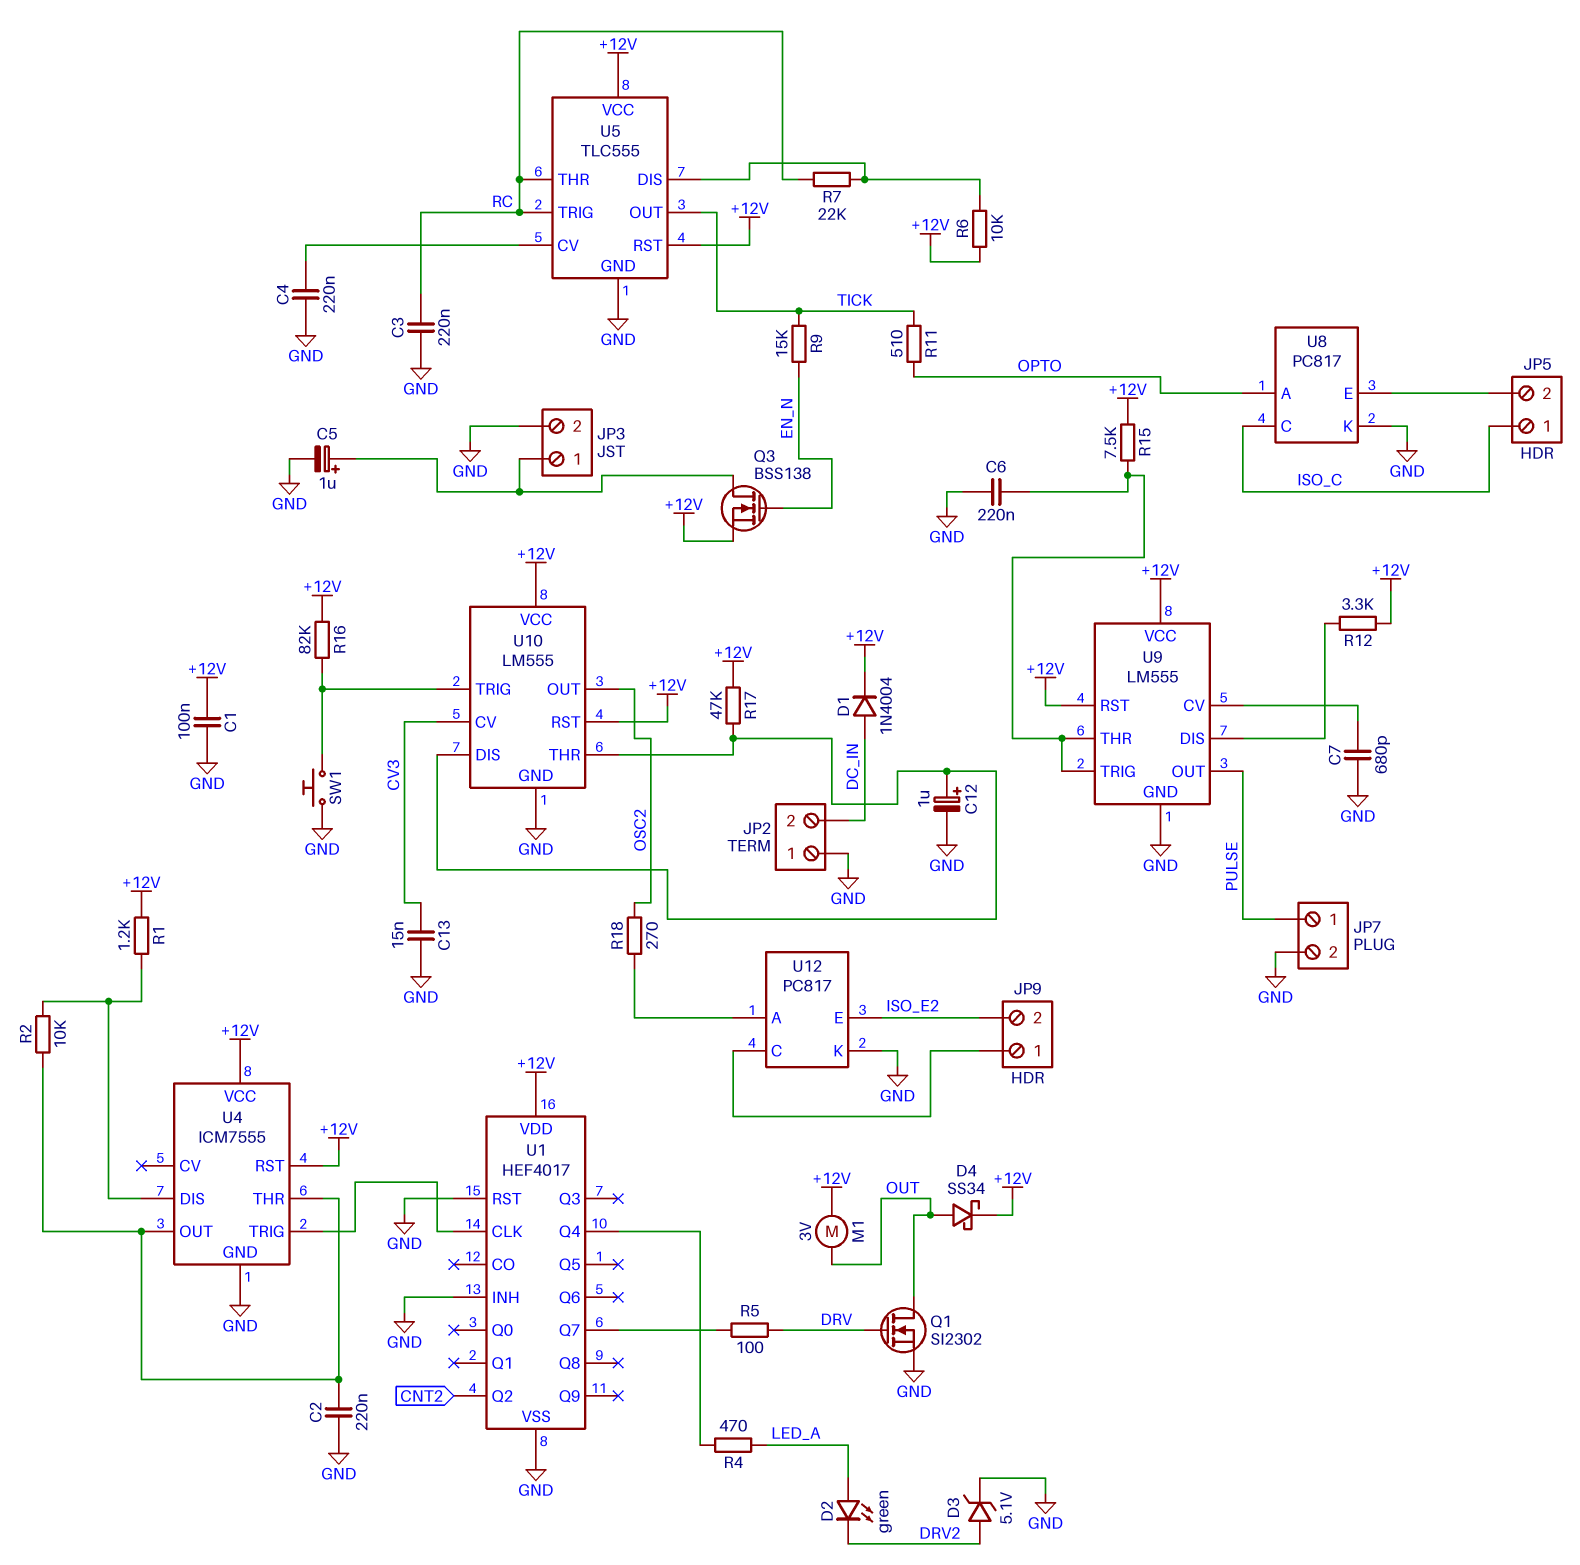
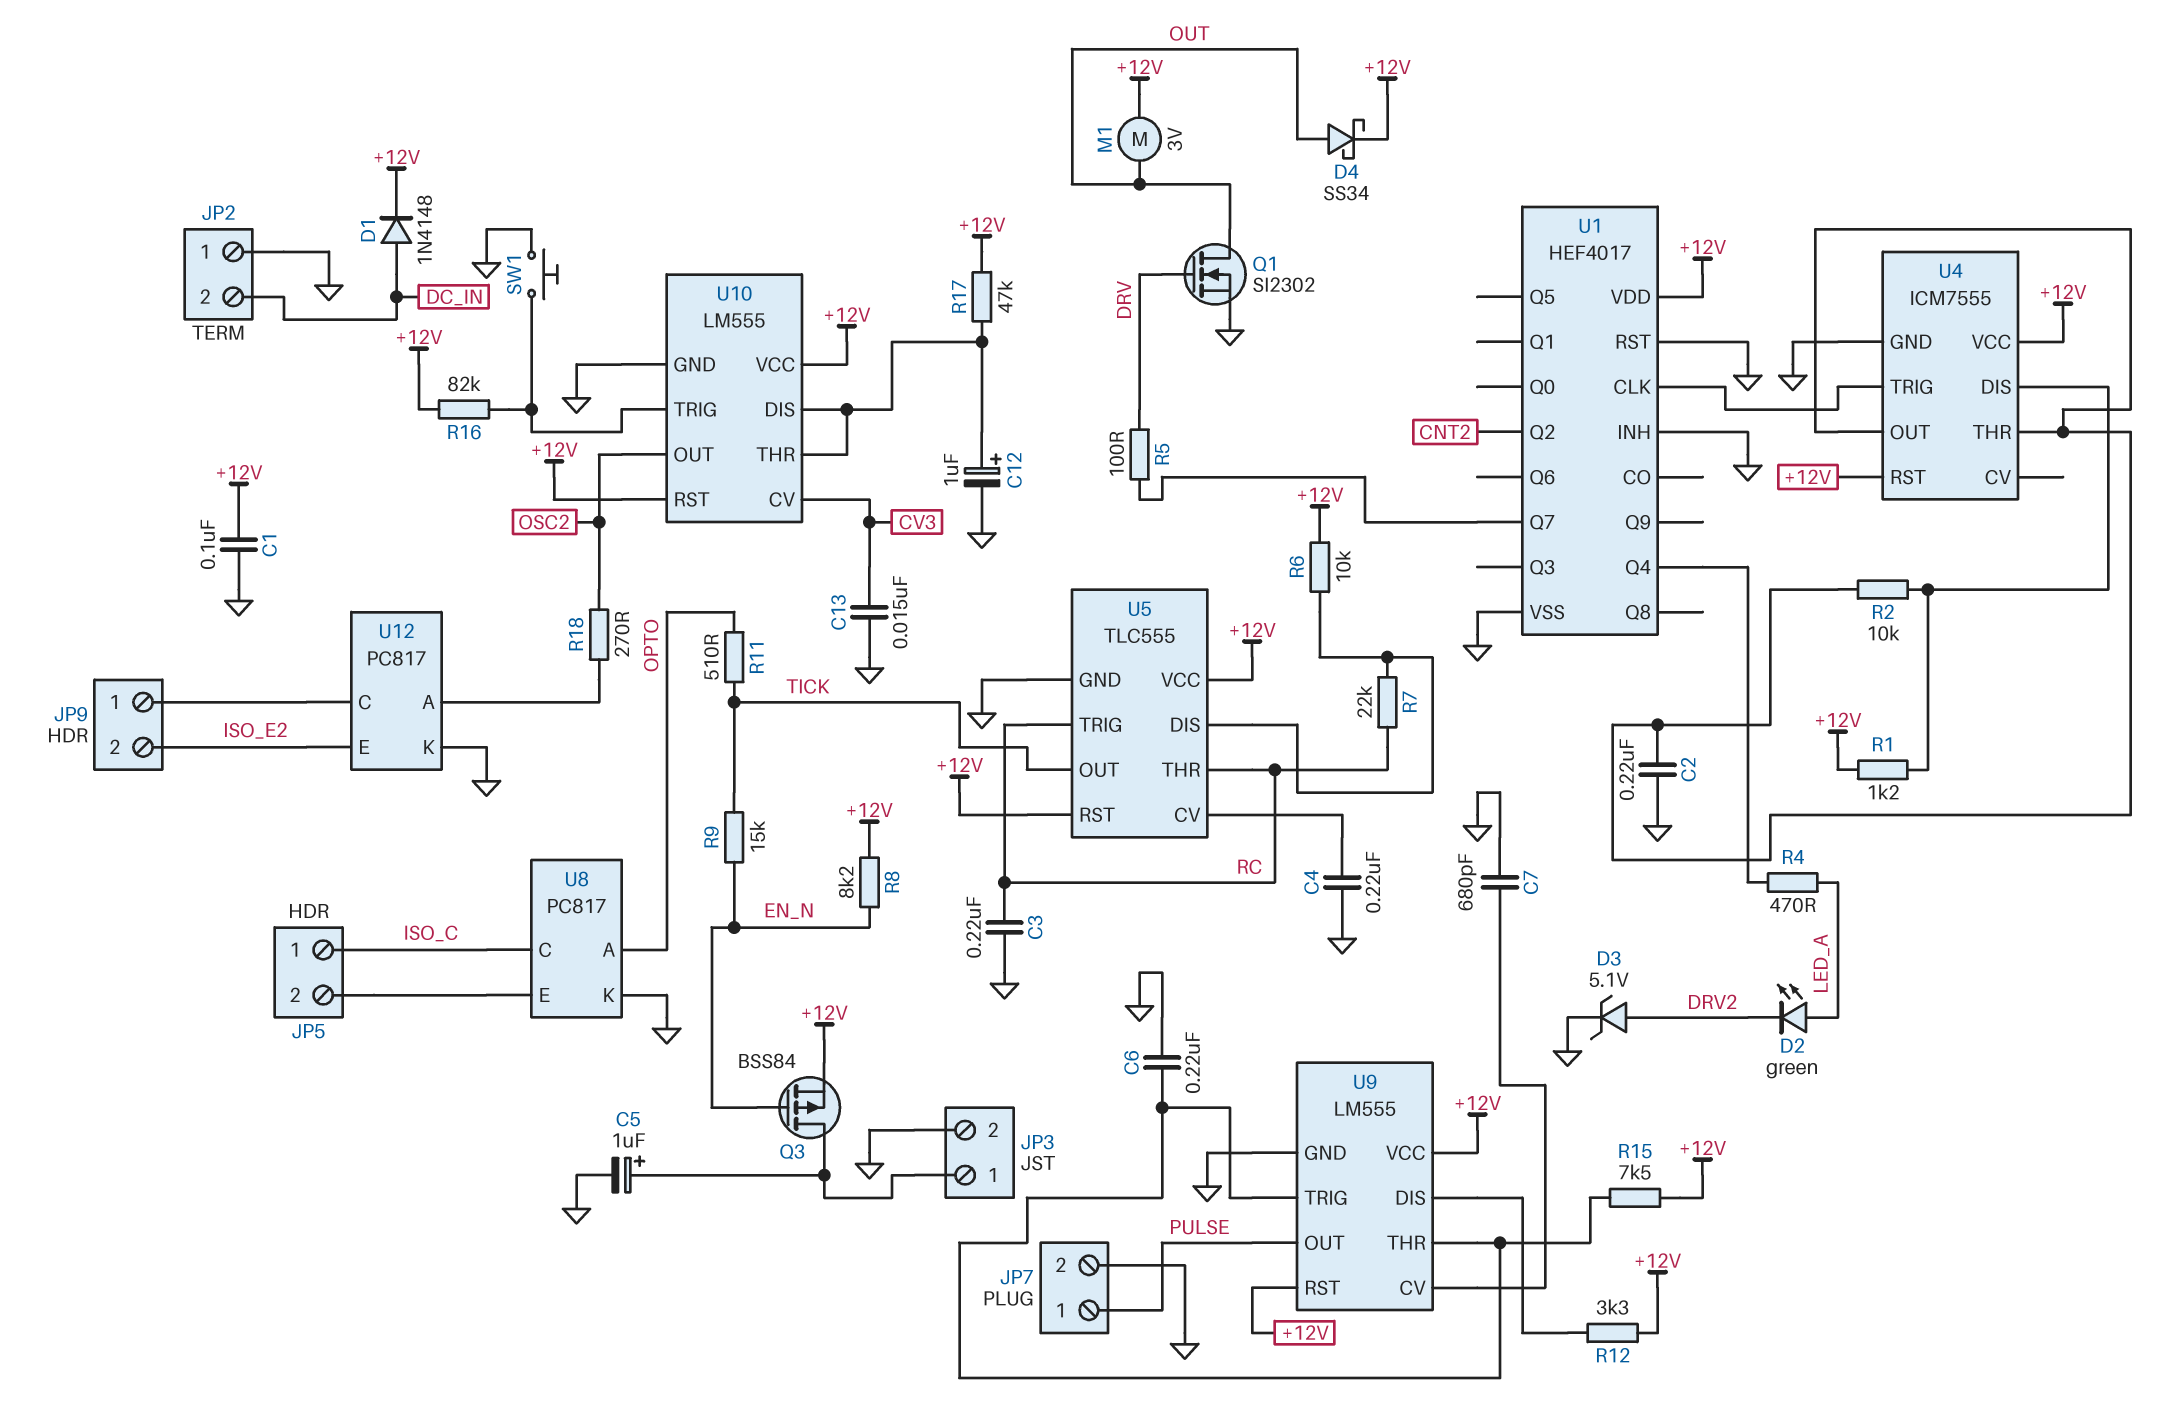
D1: diode 1N4004 (A DC_IN, K +12V) -> diode 1N4148 (A DC_IN, K +12V)
Q3: NMOS BSS138 (G EN_N, D JP3/1, S +12V) -> PMOS BSS84 (G EN_N, D JP3/1, S +12V)
R8: none -> 8.2k (+12V, EN_N)

